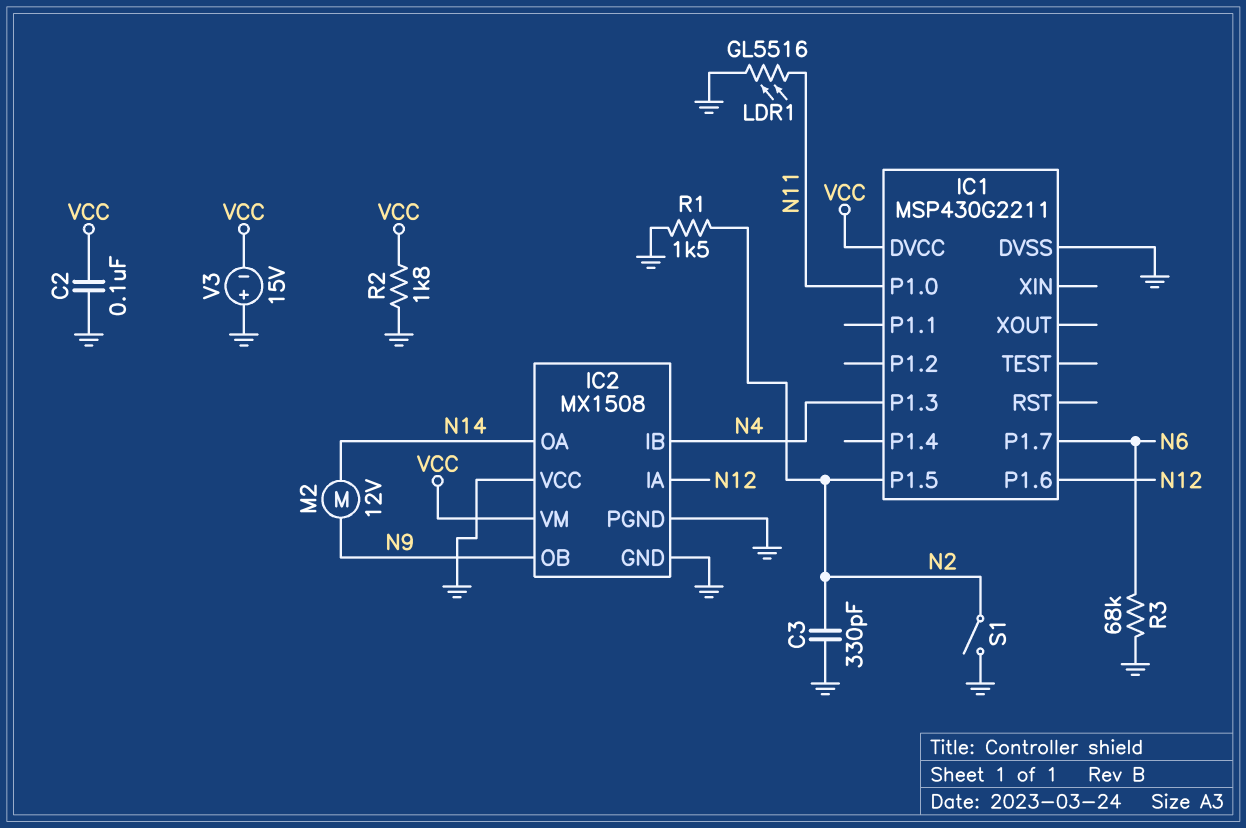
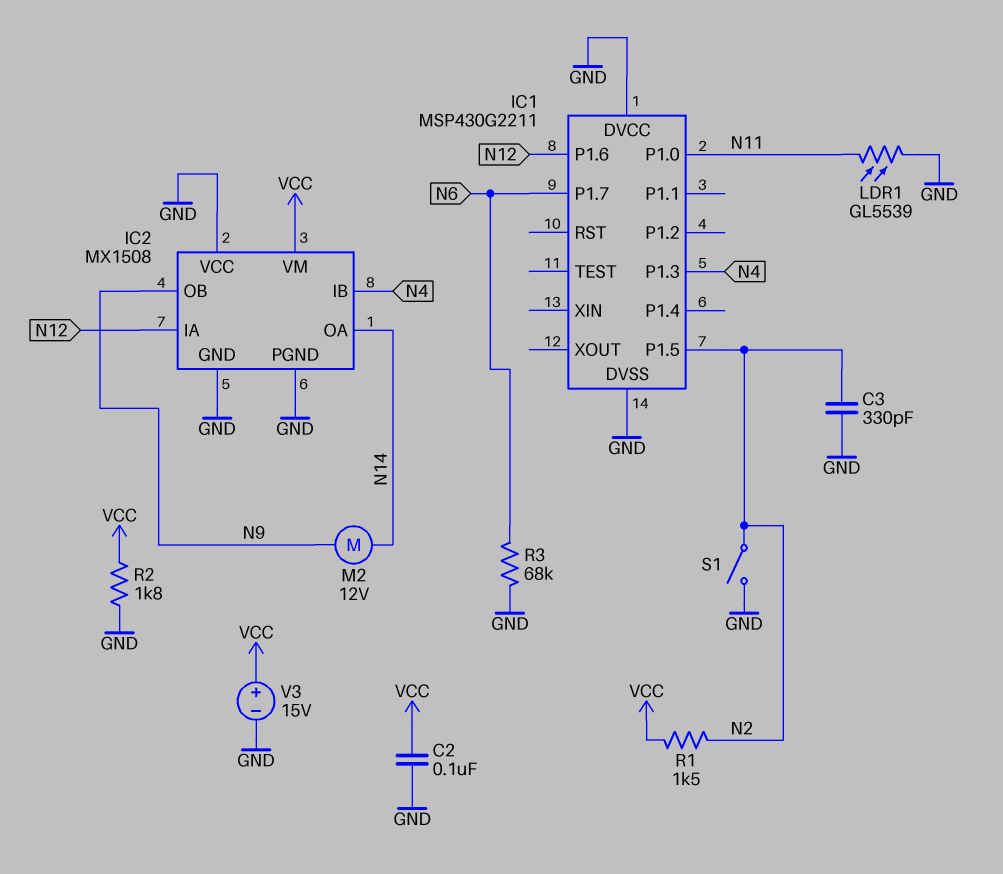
IC1 pin DVCC: VCC -> GND
LDR1: GL5516 (GND, N11) -> GL5539 (GND, N11)
R1: 1.5k (GND, N2) -> 1.5k (N2, VCC)
V3: 15V (plus GND, minus VCC) -> 15V (plus VCC, minus GND)

